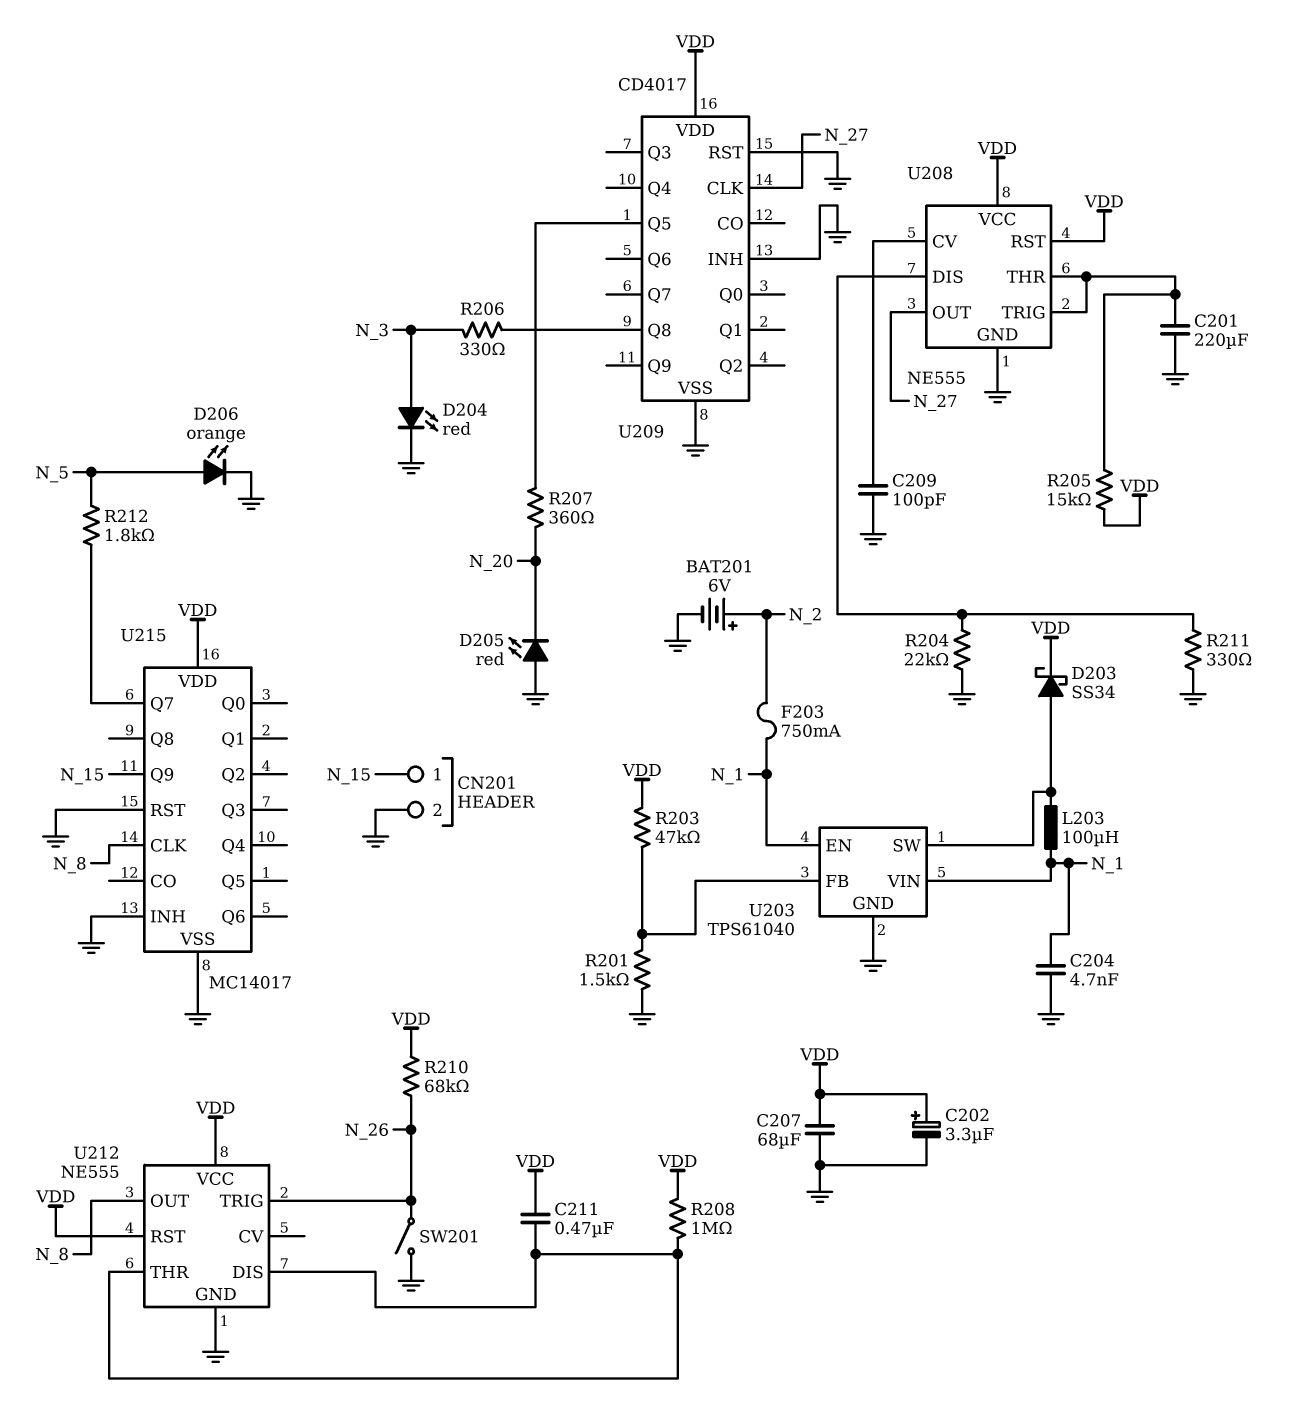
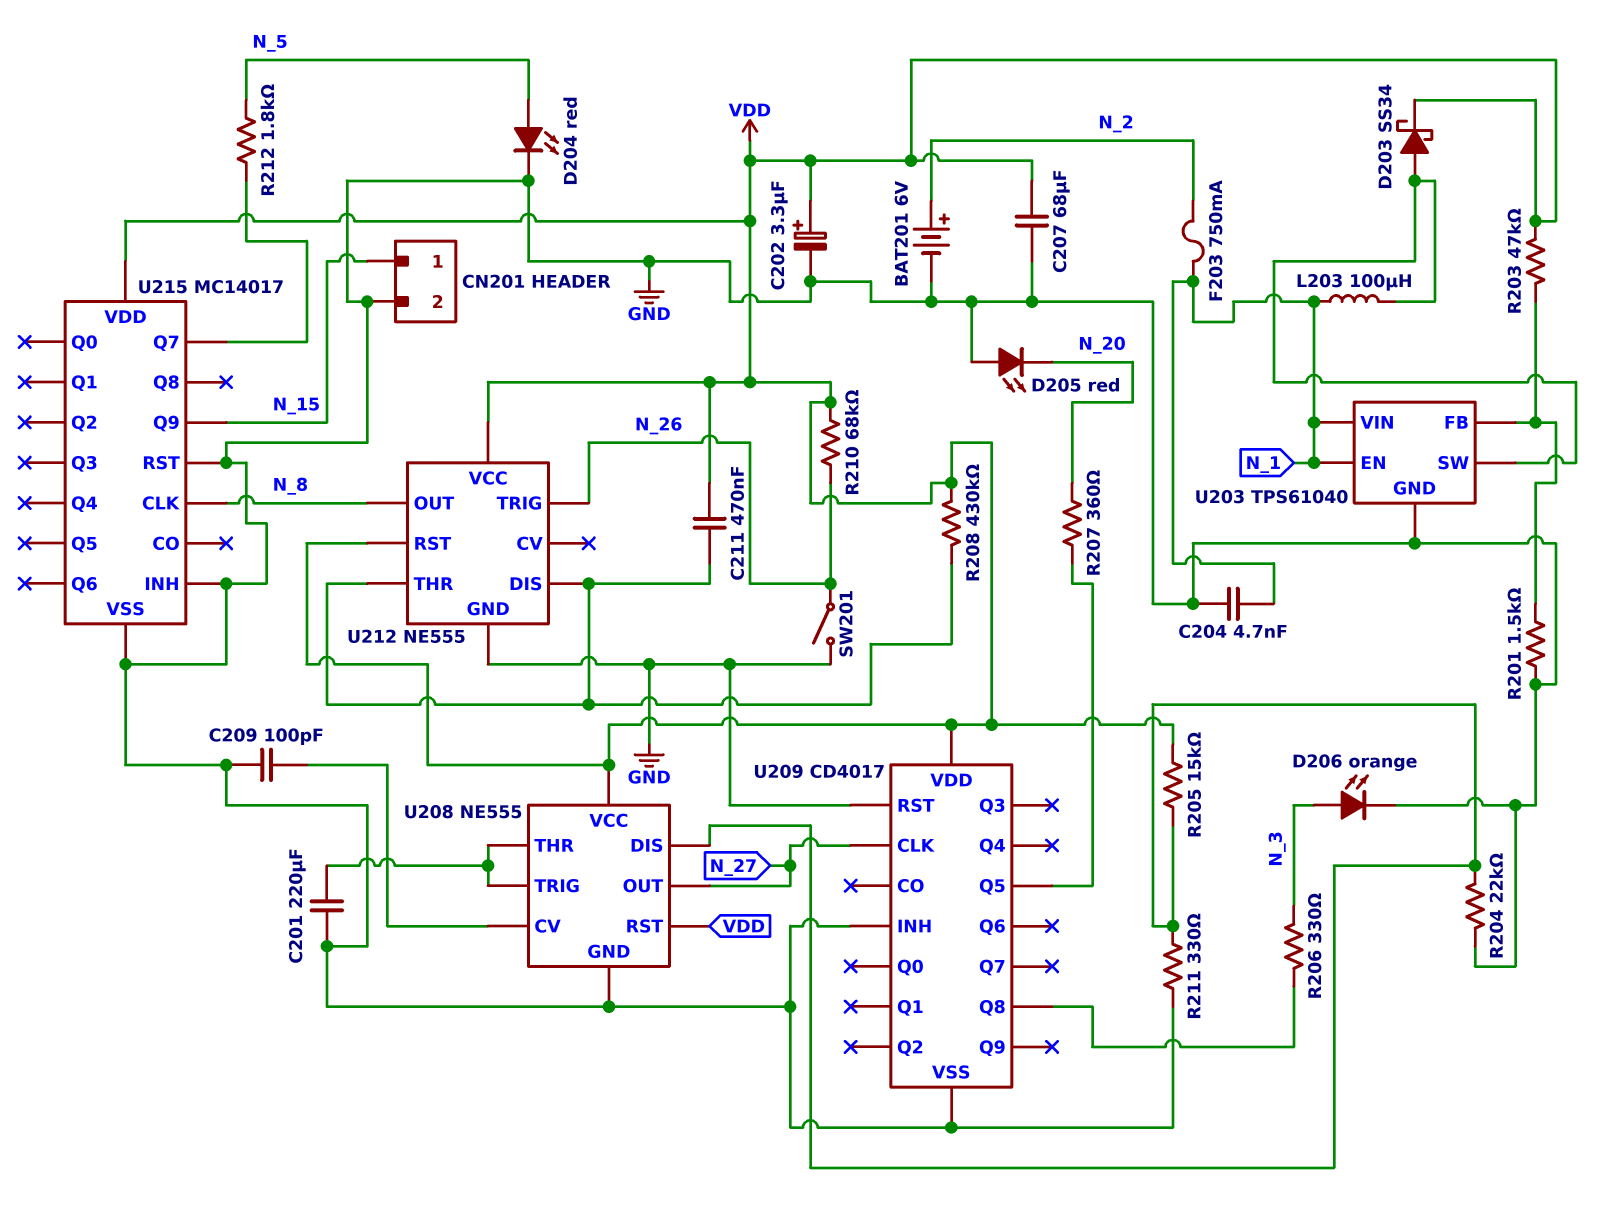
D204: LED red (A N_3, K GND) -> LED red (A N_5, K GND)
D206: LED orange (A N_5, K GND) -> LED orange (A N_3, K GND)
R205: 15k (U208/THR, VDD) -> 15k (U208/DIS, VDD)
R208: 1M (U212/DIS, VDD) -> 430k (U212/DIS, VDD)

